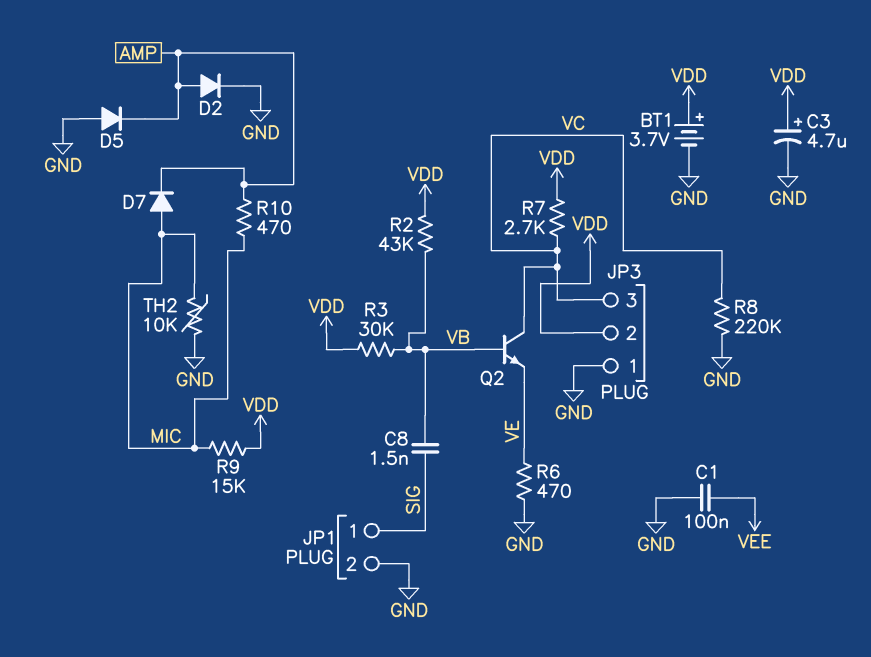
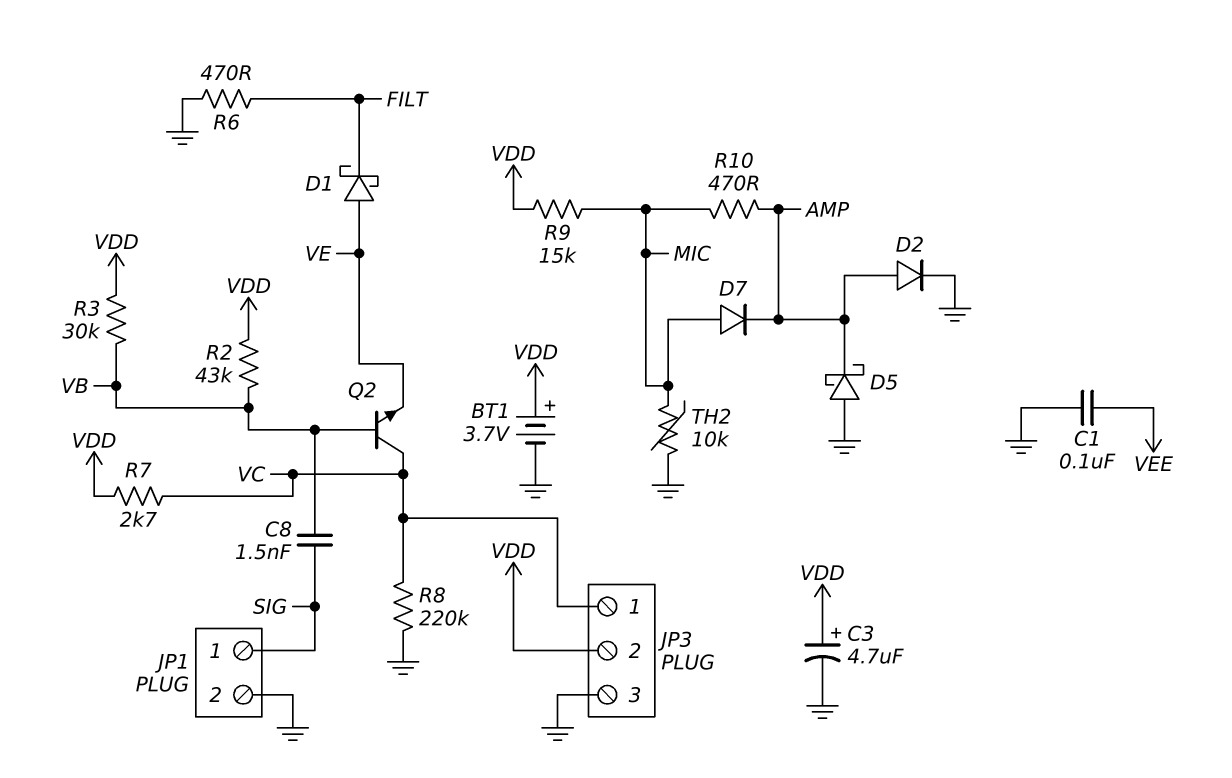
D1: none -> schottky (A VE, K FILT)
D5: diode (A GND, K AMP) -> schottky (A GND, K AMP)
JP3 pin 1: GND -> VC
JP3 pin 3: VC -> GND
R6: 470 (GND, VE) -> 470 (FILT, GND)

